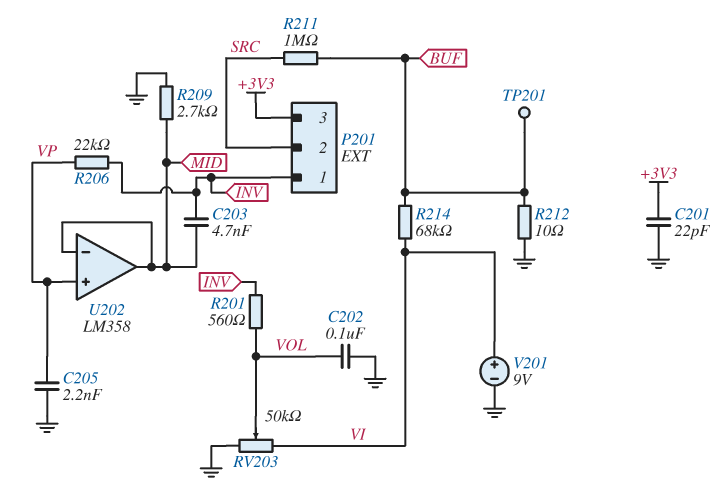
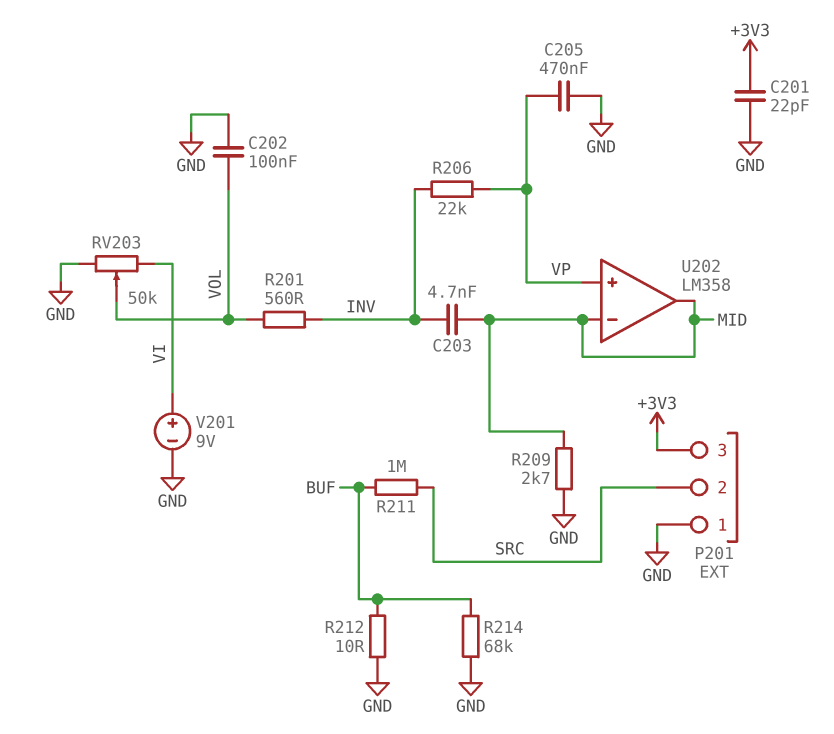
C205: 2.2nF (GND, VP) -> 470nF (GND, VP)
P201 pin 1: INV -> GND
R214: 68k (BUF, VI) -> 68k (BUF, GND)
TP201: test point (BUF) -> none

